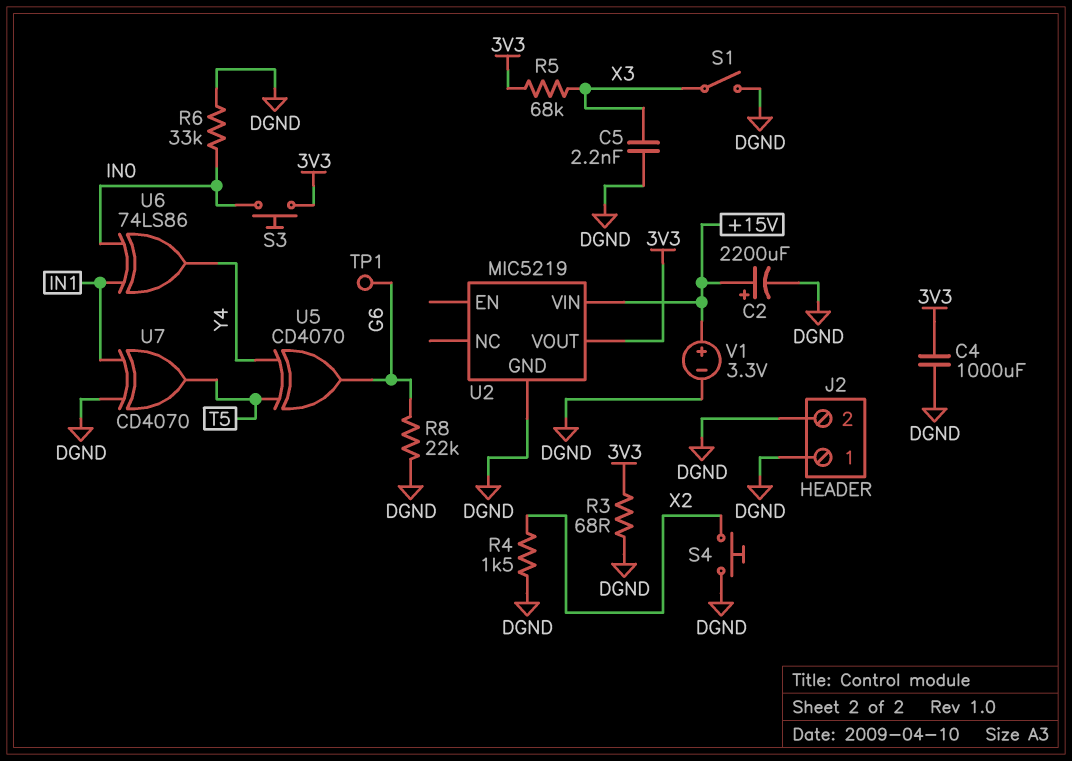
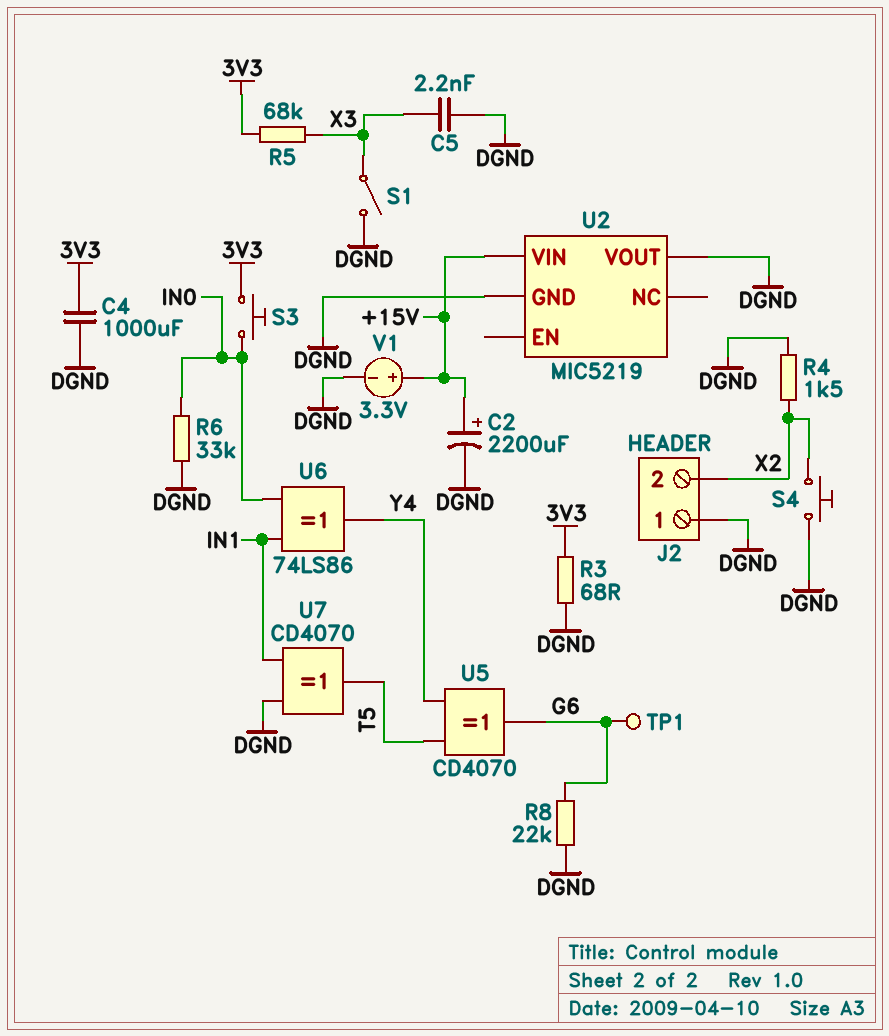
J2 pin 2: DGND -> X2
U2 pin VOUT: 3V3 -> DGND

